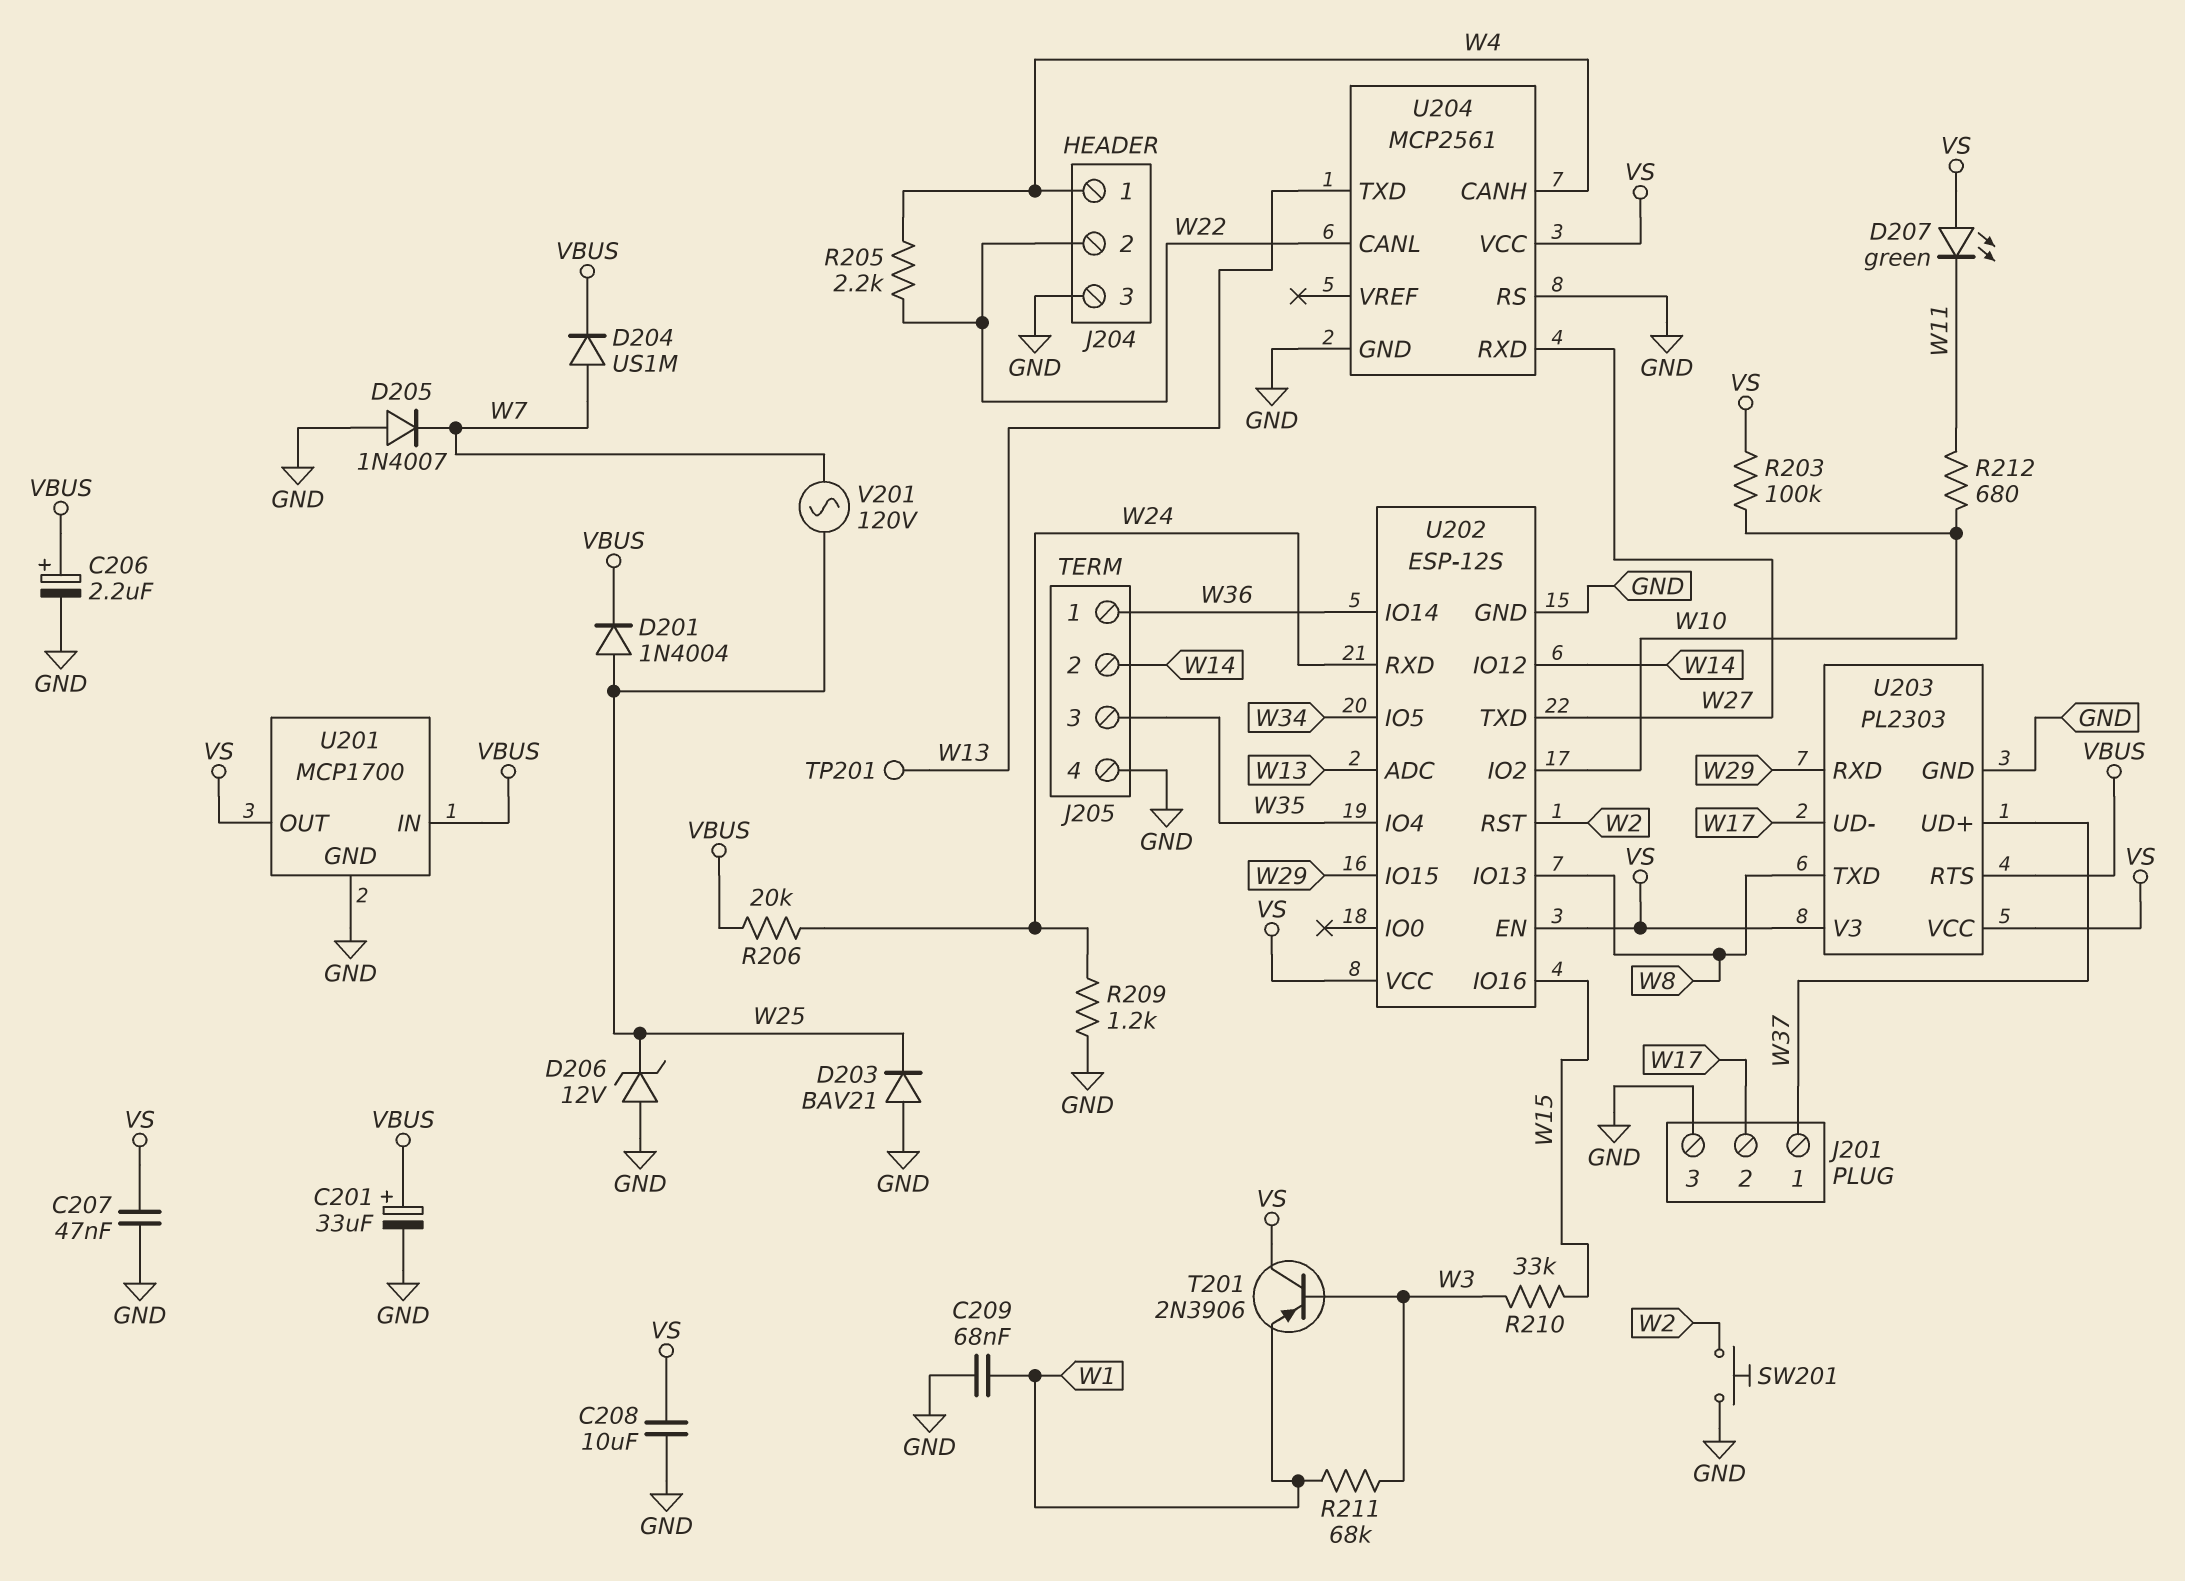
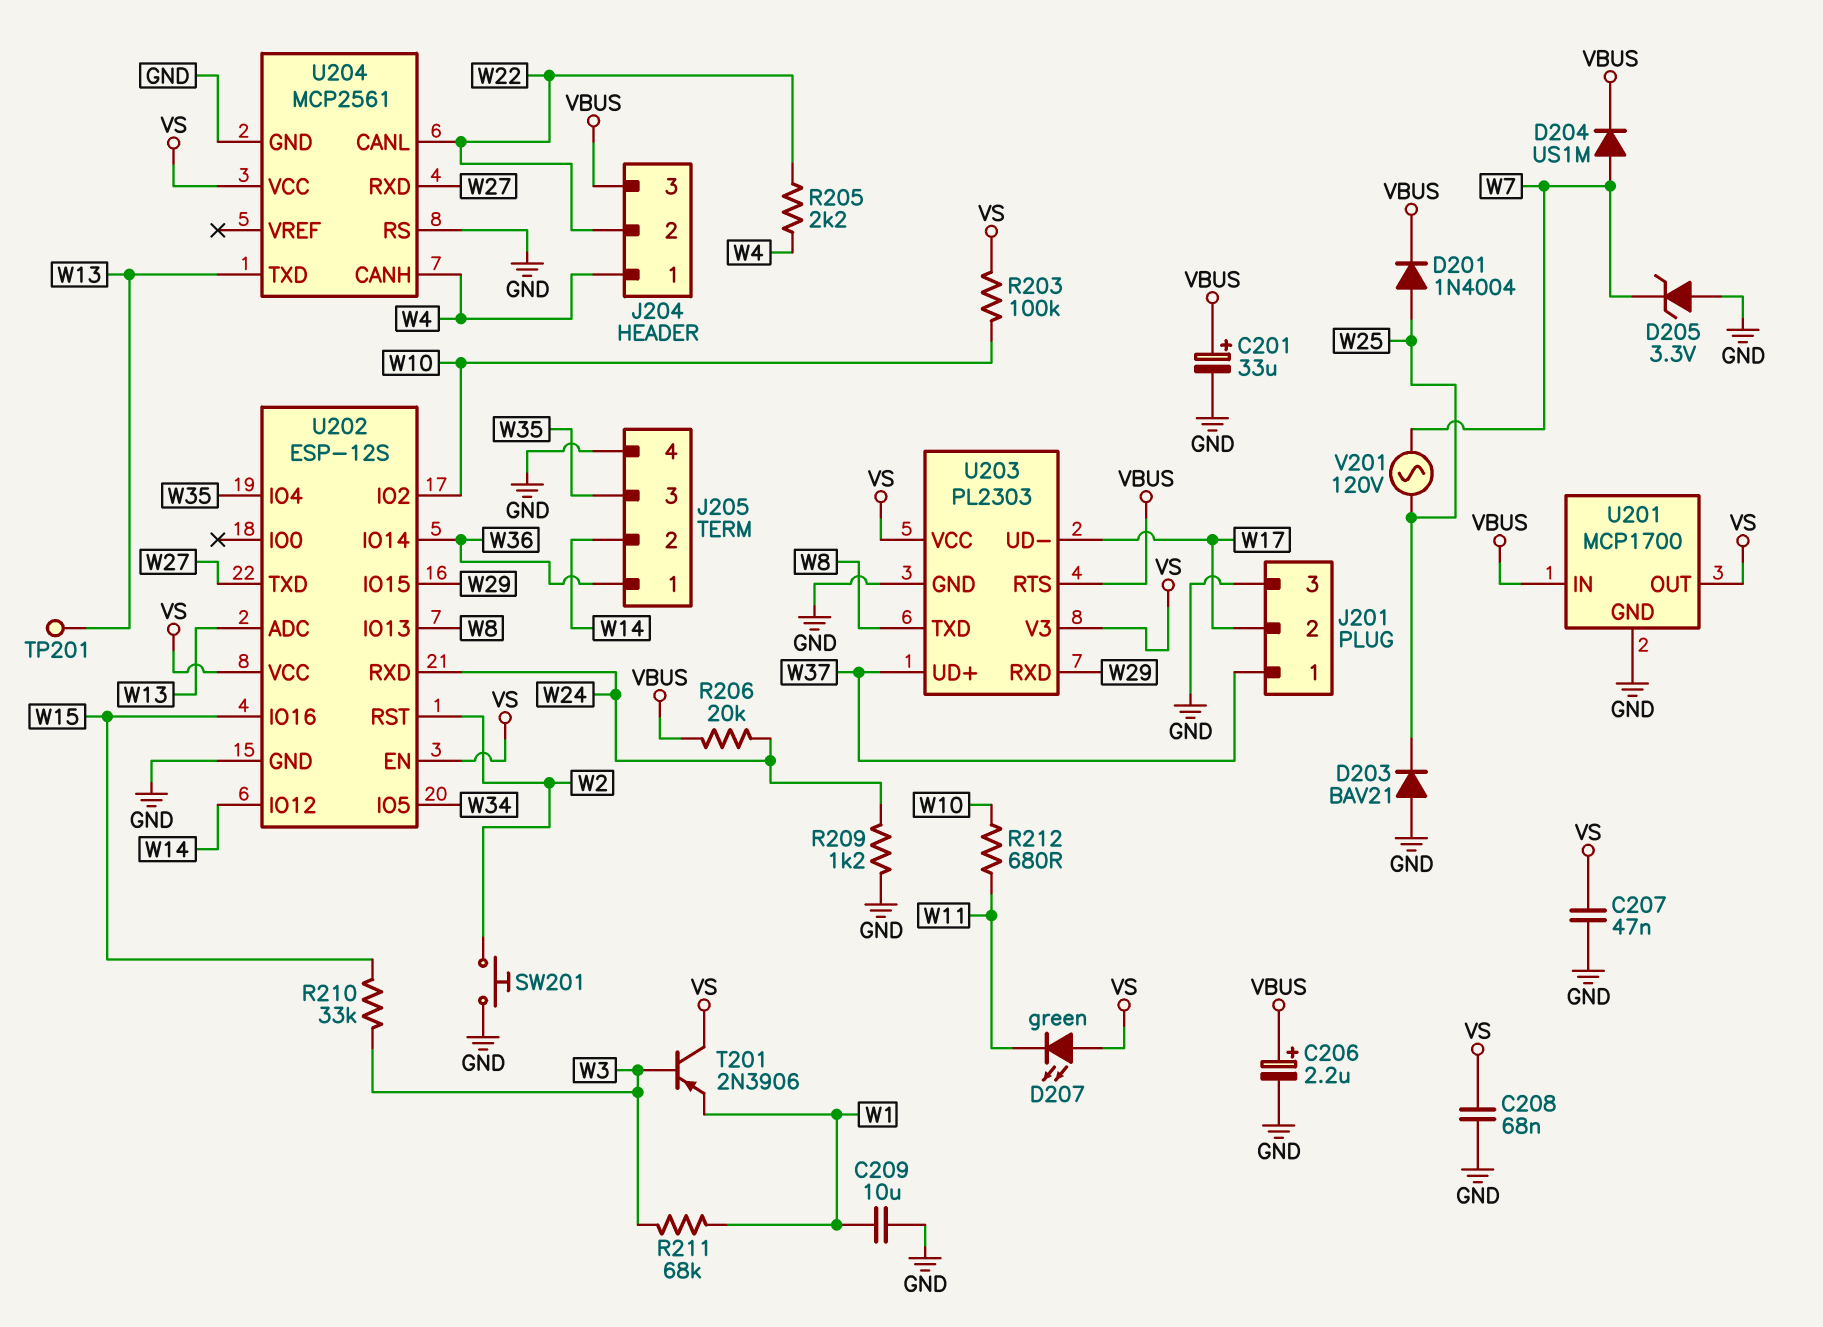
C208: 10uF (GND, VS) -> 68nF (GND, VS)
C209: 68nF (GND, W1) -> 10uF (GND, W1)
D205: diode 1N4007 (A GND, K W7) -> zener 3.3V (A GND, K W7)
D206: zener 12V (A GND, K W25) -> none
J204 pin 3: GND -> VBUS

